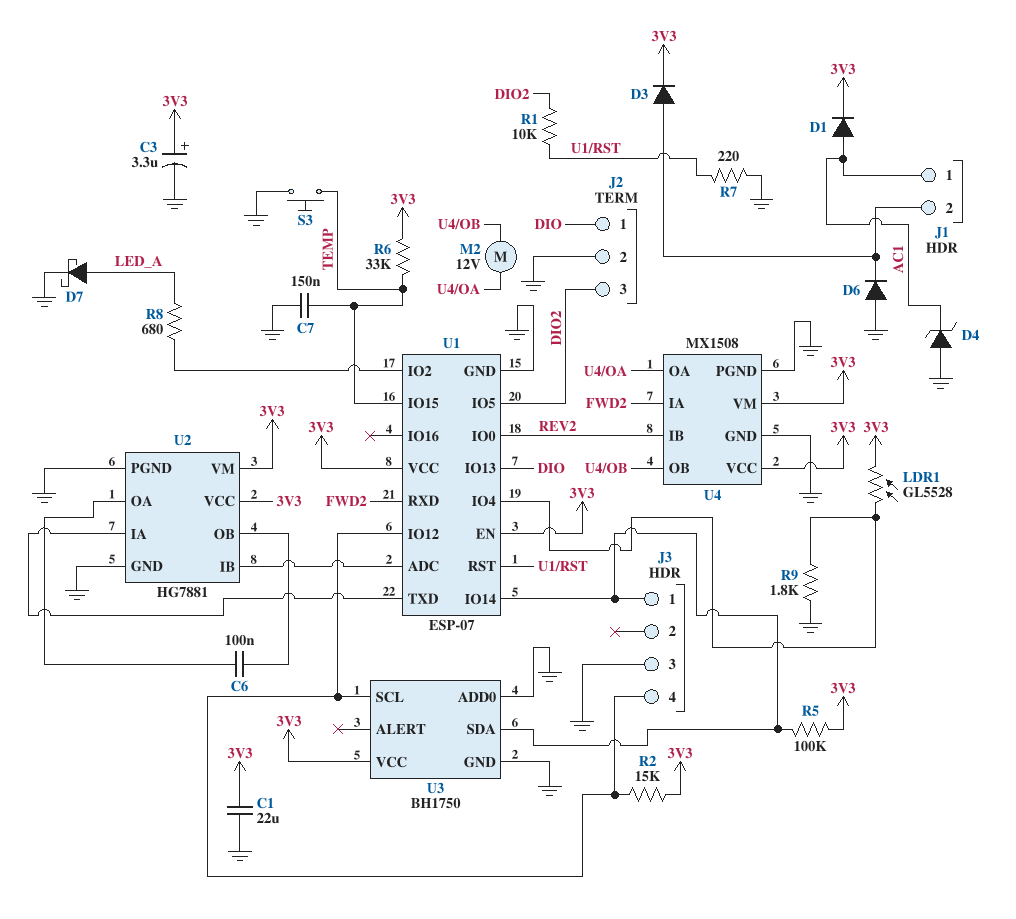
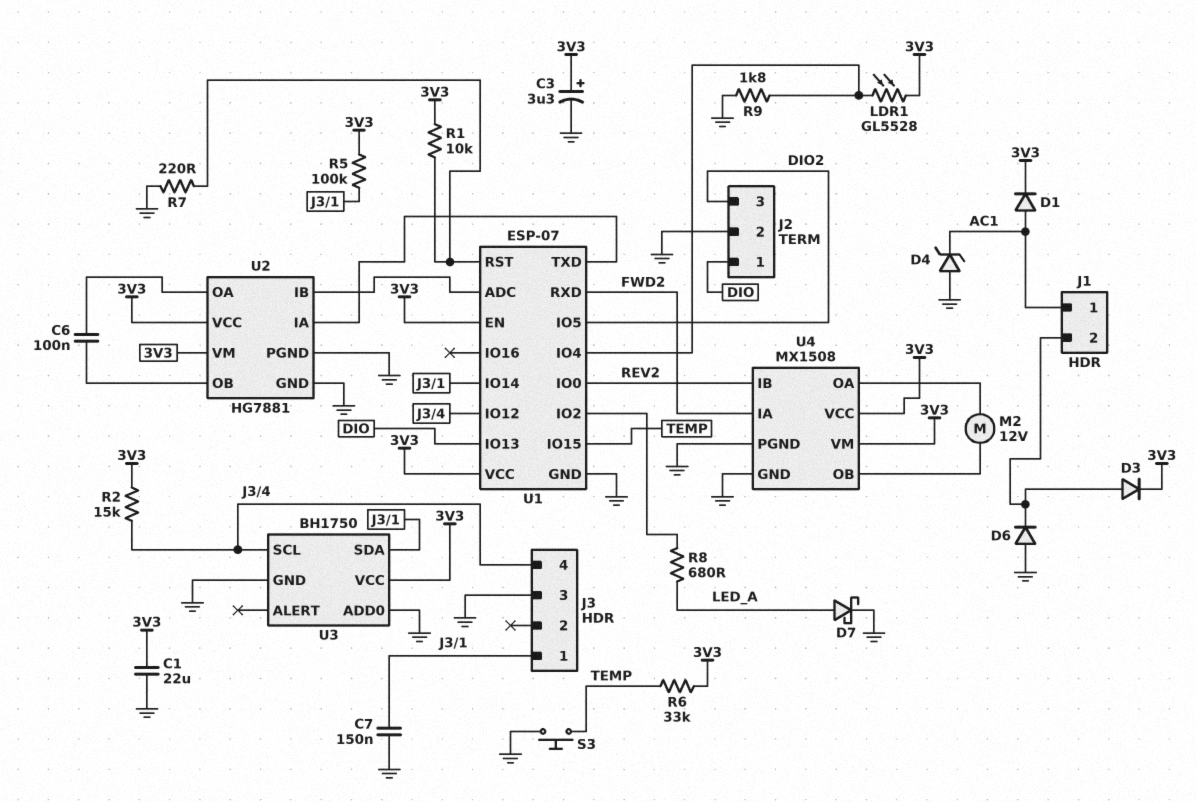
C7: 150nF (GND, TEMP) -> 150nF (GND, J3/1)
R1: 10k (DIO2, U1/RST) -> 10k (3V3, U1/RST)

